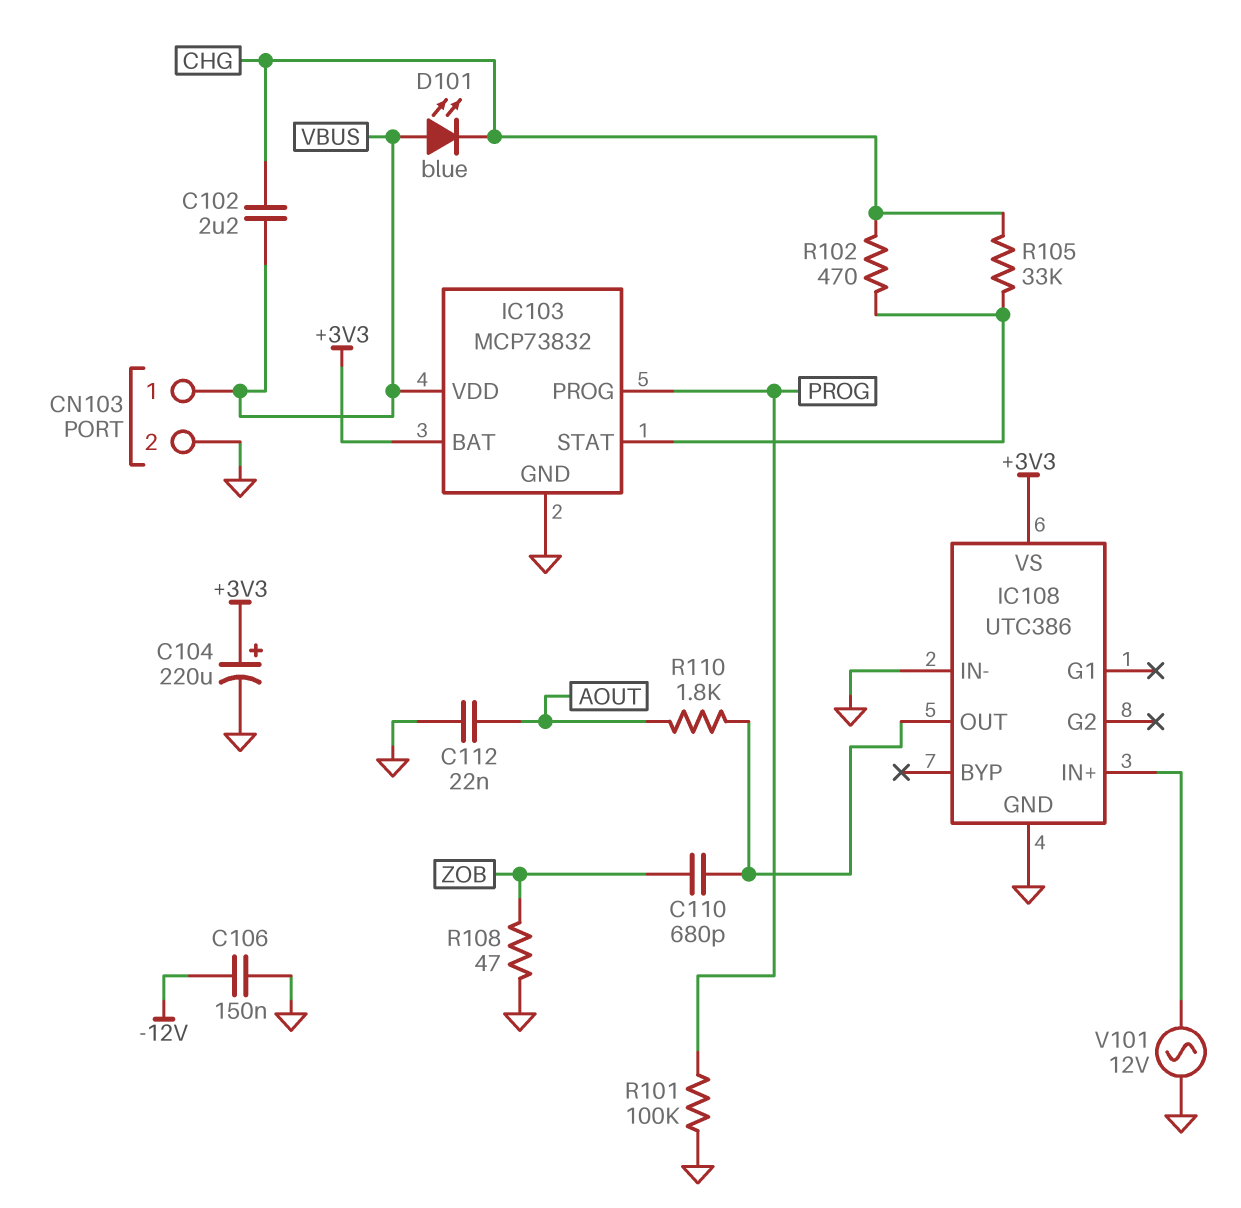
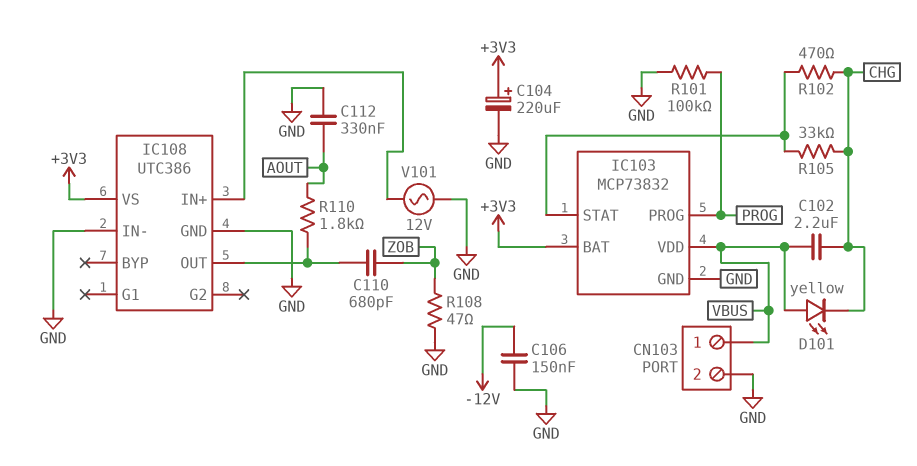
C112: 22nF (AOUT, GND) -> 330nF (AOUT, GND)
D101: LED blue (A VBUS, K CHG) -> LED yellow (A VBUS, K CHG)

